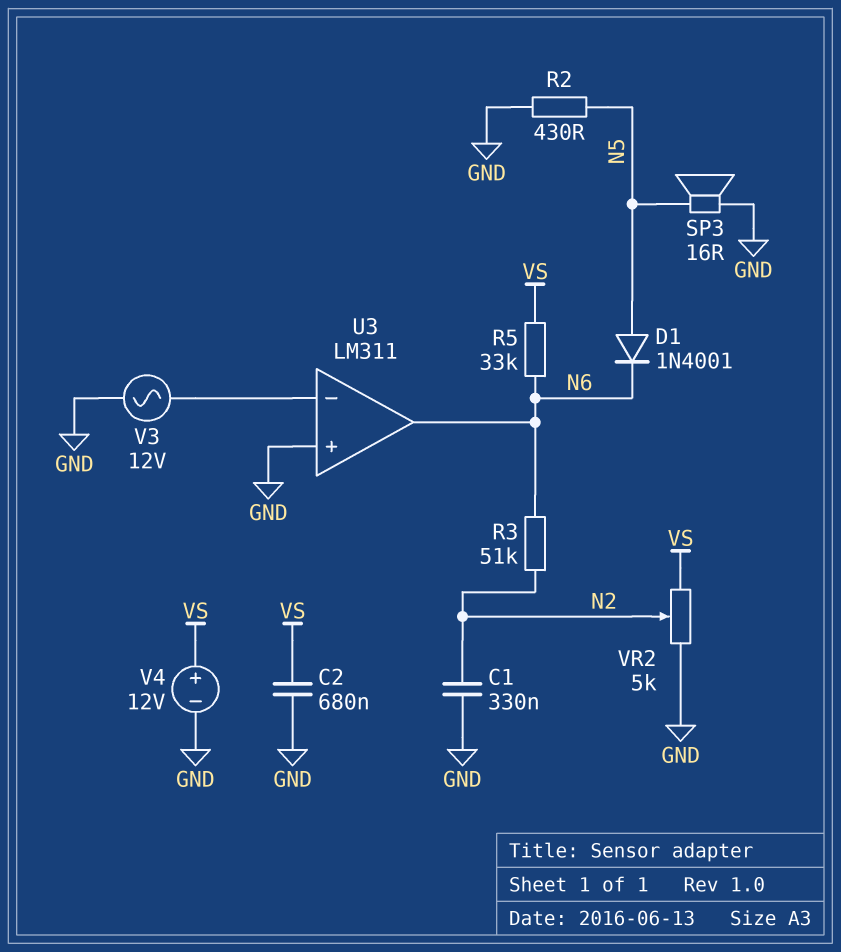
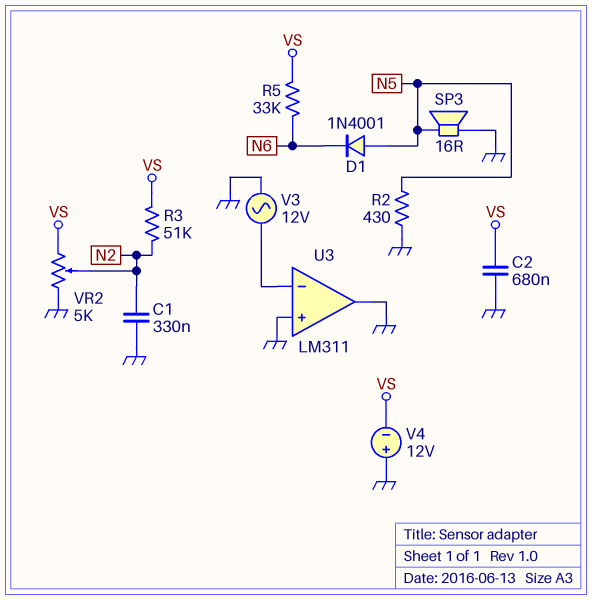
R3: 51k (N2, N6) -> 51k (N2, VS)
U3 pin out: N6 -> GND
V4: 12V (plus VS, minus GND) -> 12V (plus GND, minus VS)

